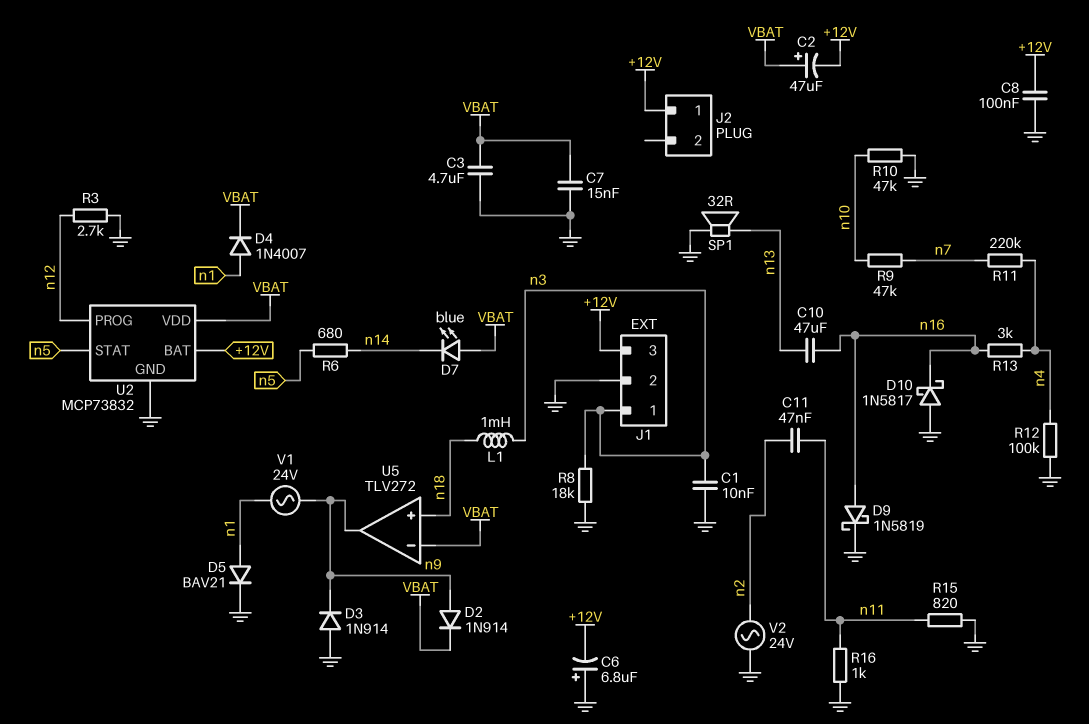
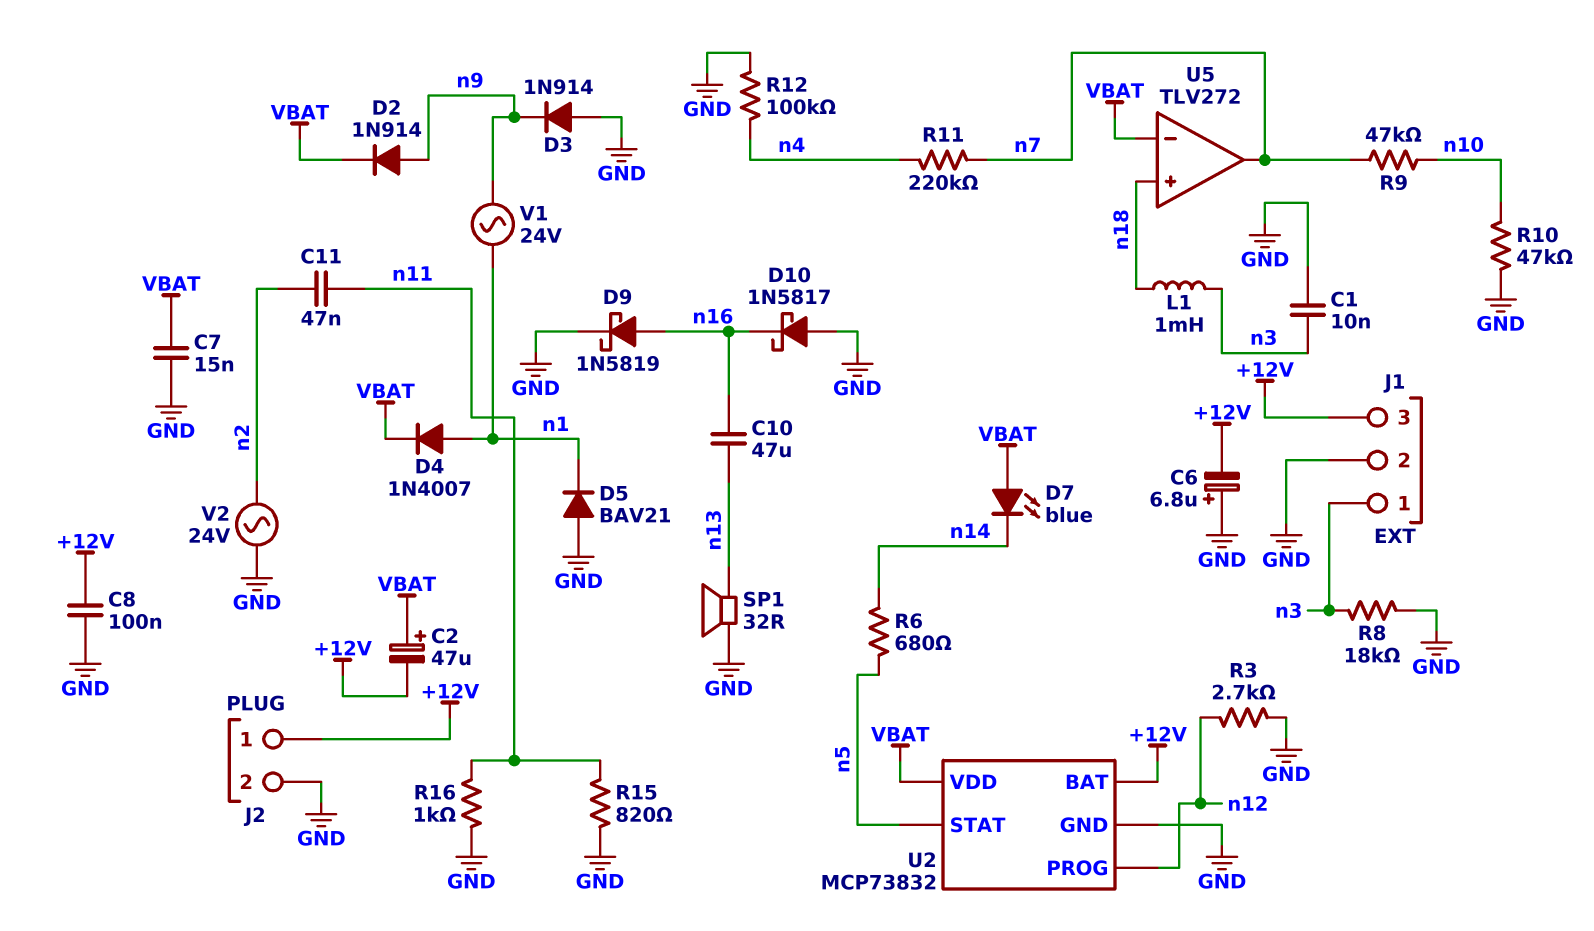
C3: 4.7uF (GND, VBAT) -> none
D5: diode BAV21 (A n1, K GND) -> diode BAV21 (A GND, K n1)
J2 pin 2: none -> GND
R13: 3k (n4, n16) -> none
U5 pin out: n9 -> n7

